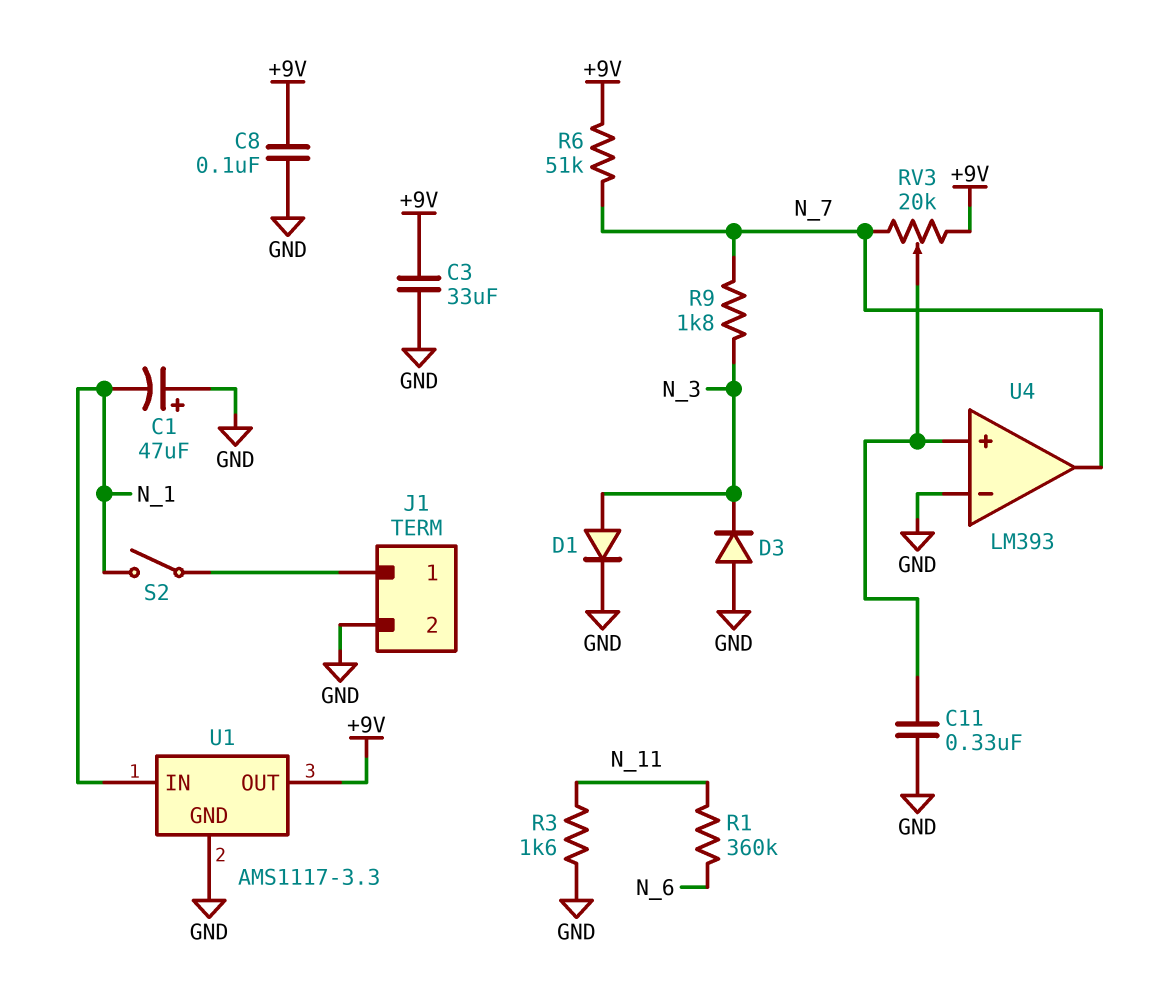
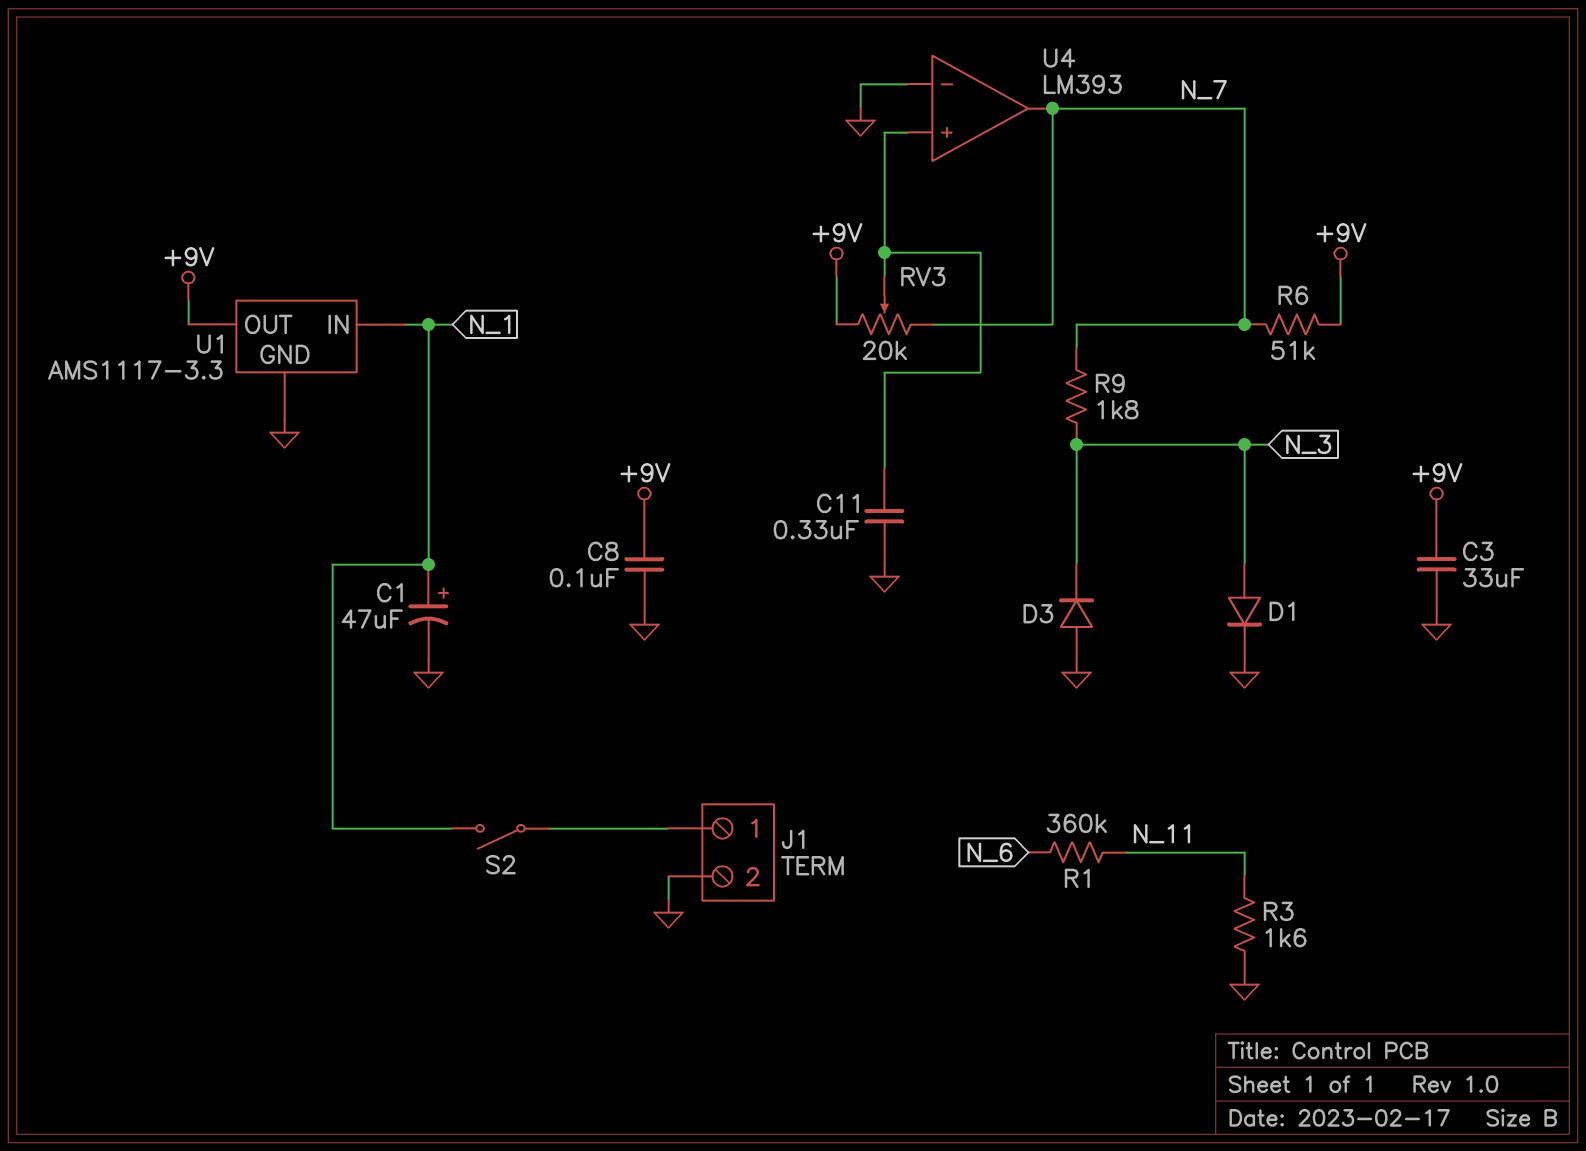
C1: 47uF (plus GND, minus N_1) -> 47uF (plus N_1, minus GND)

